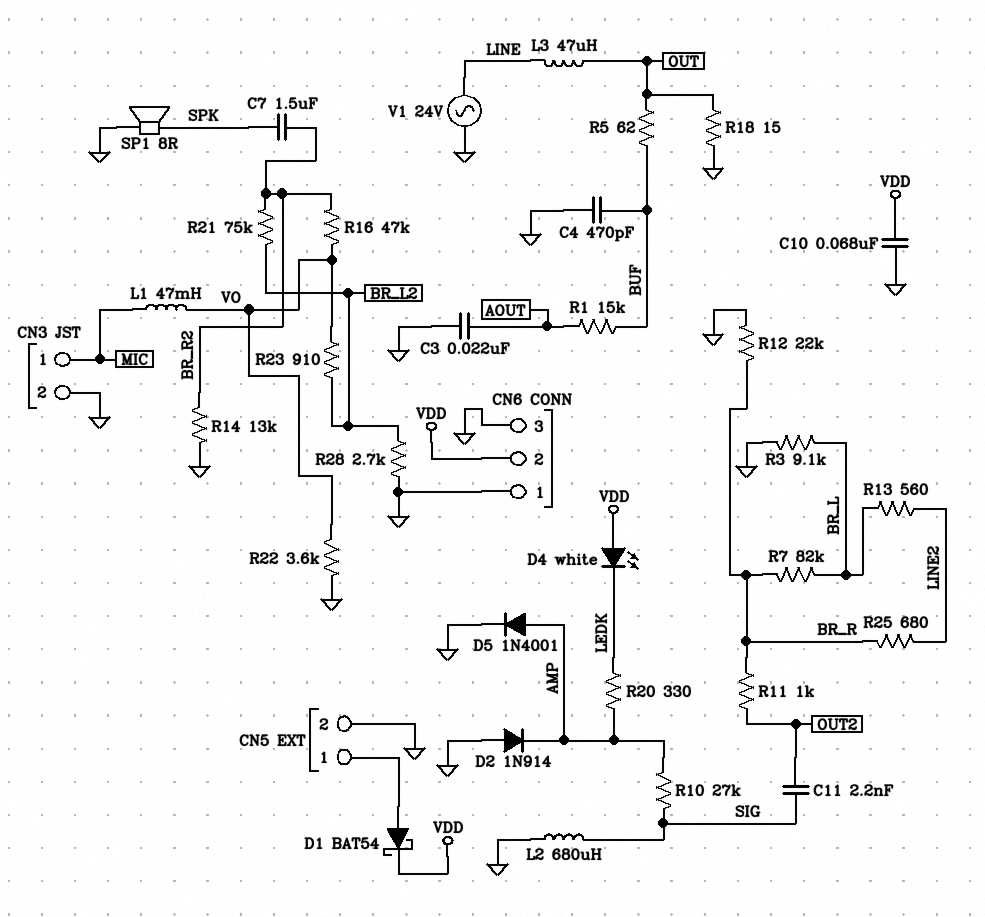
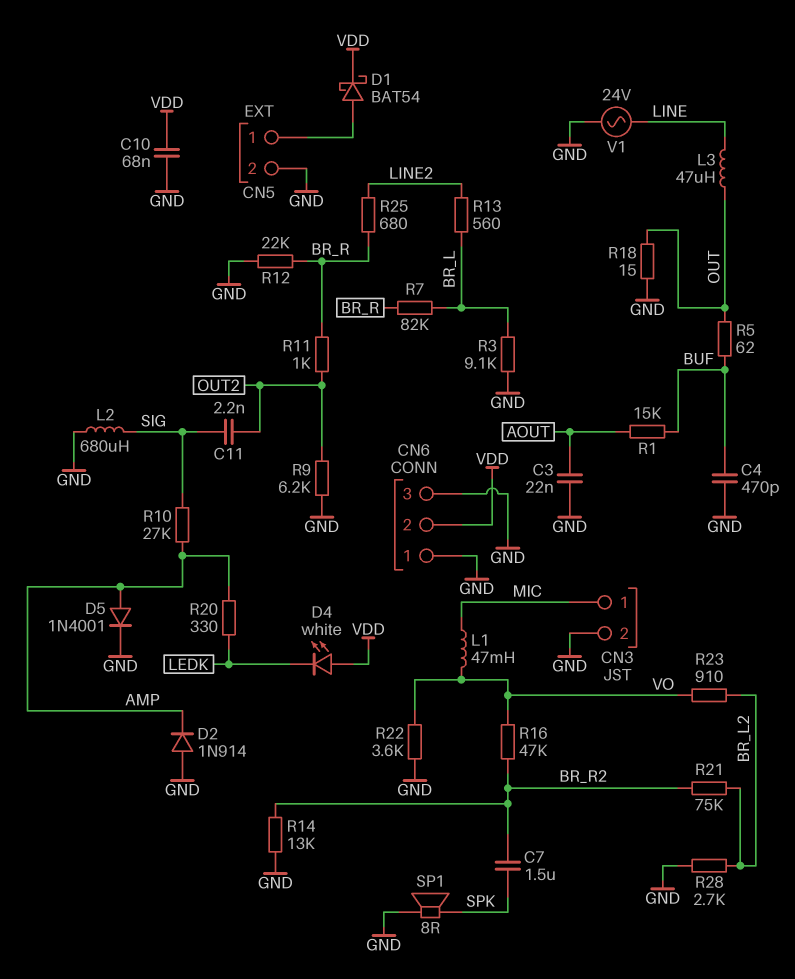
R9: none -> 6.2k (GND, OUT2)

